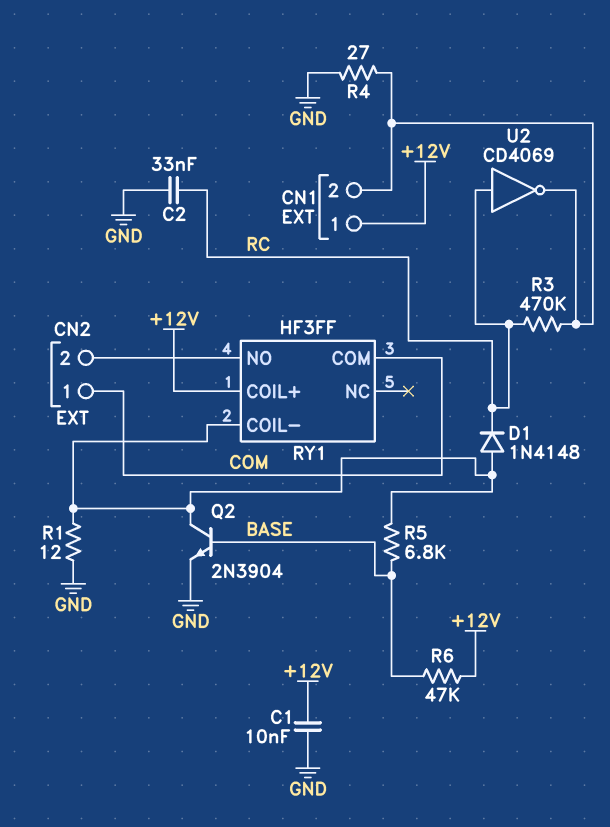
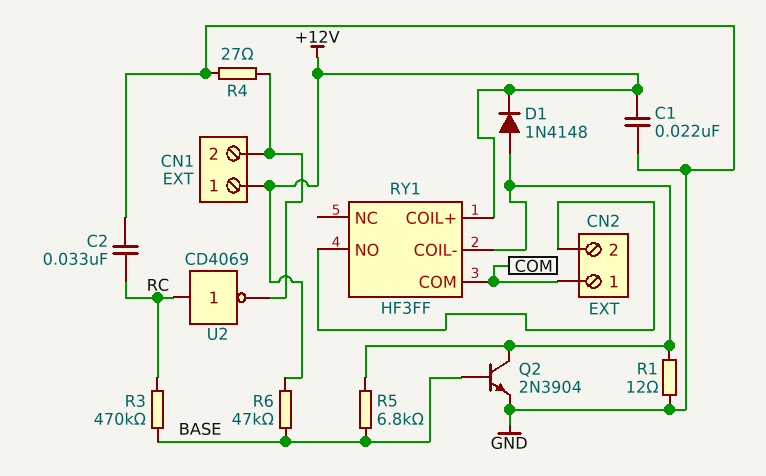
C1: 10nF (+12V, GND) -> 22nF (+12V, GND)
D1: diode 1N4148 (A RY1/COIL-, K RC) -> diode 1N4148 (A RY1/COIL-, K +12V)
R3: 470k (CN1/2, RC) -> 470k (BASE, RC)

